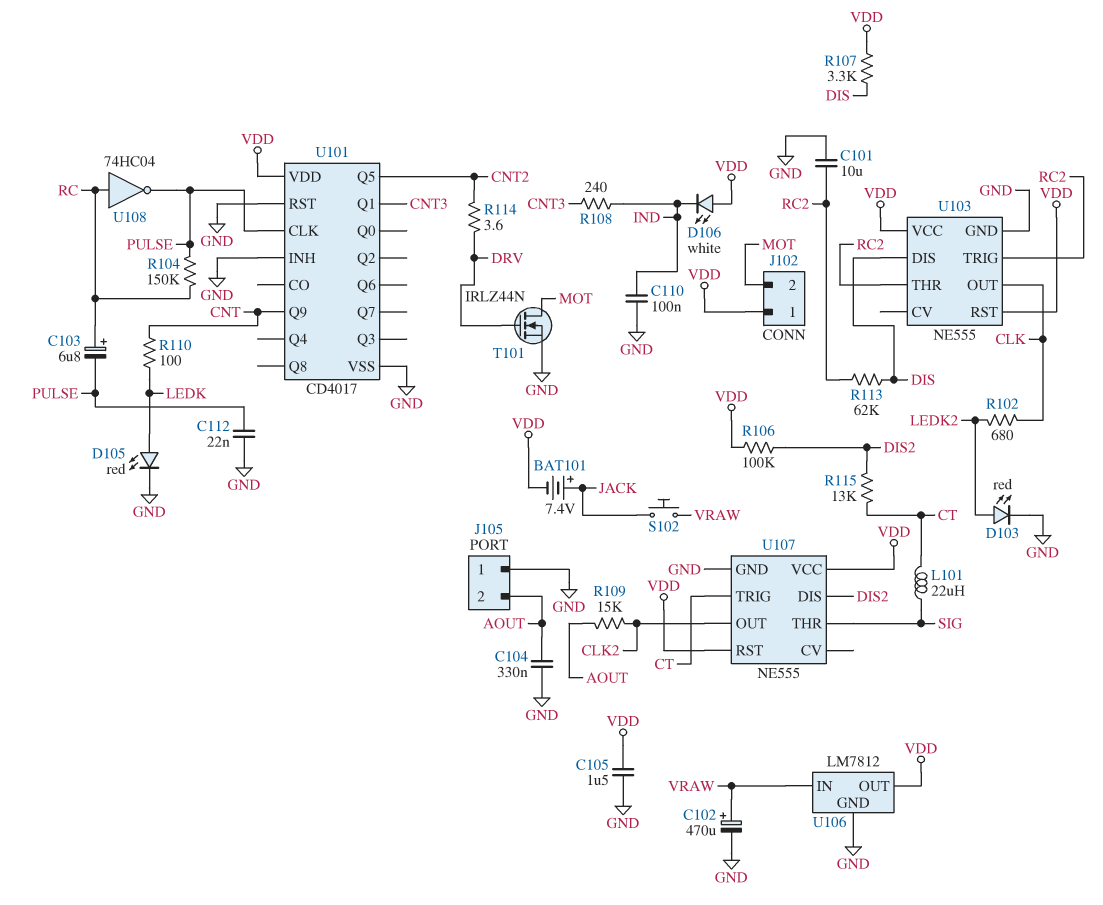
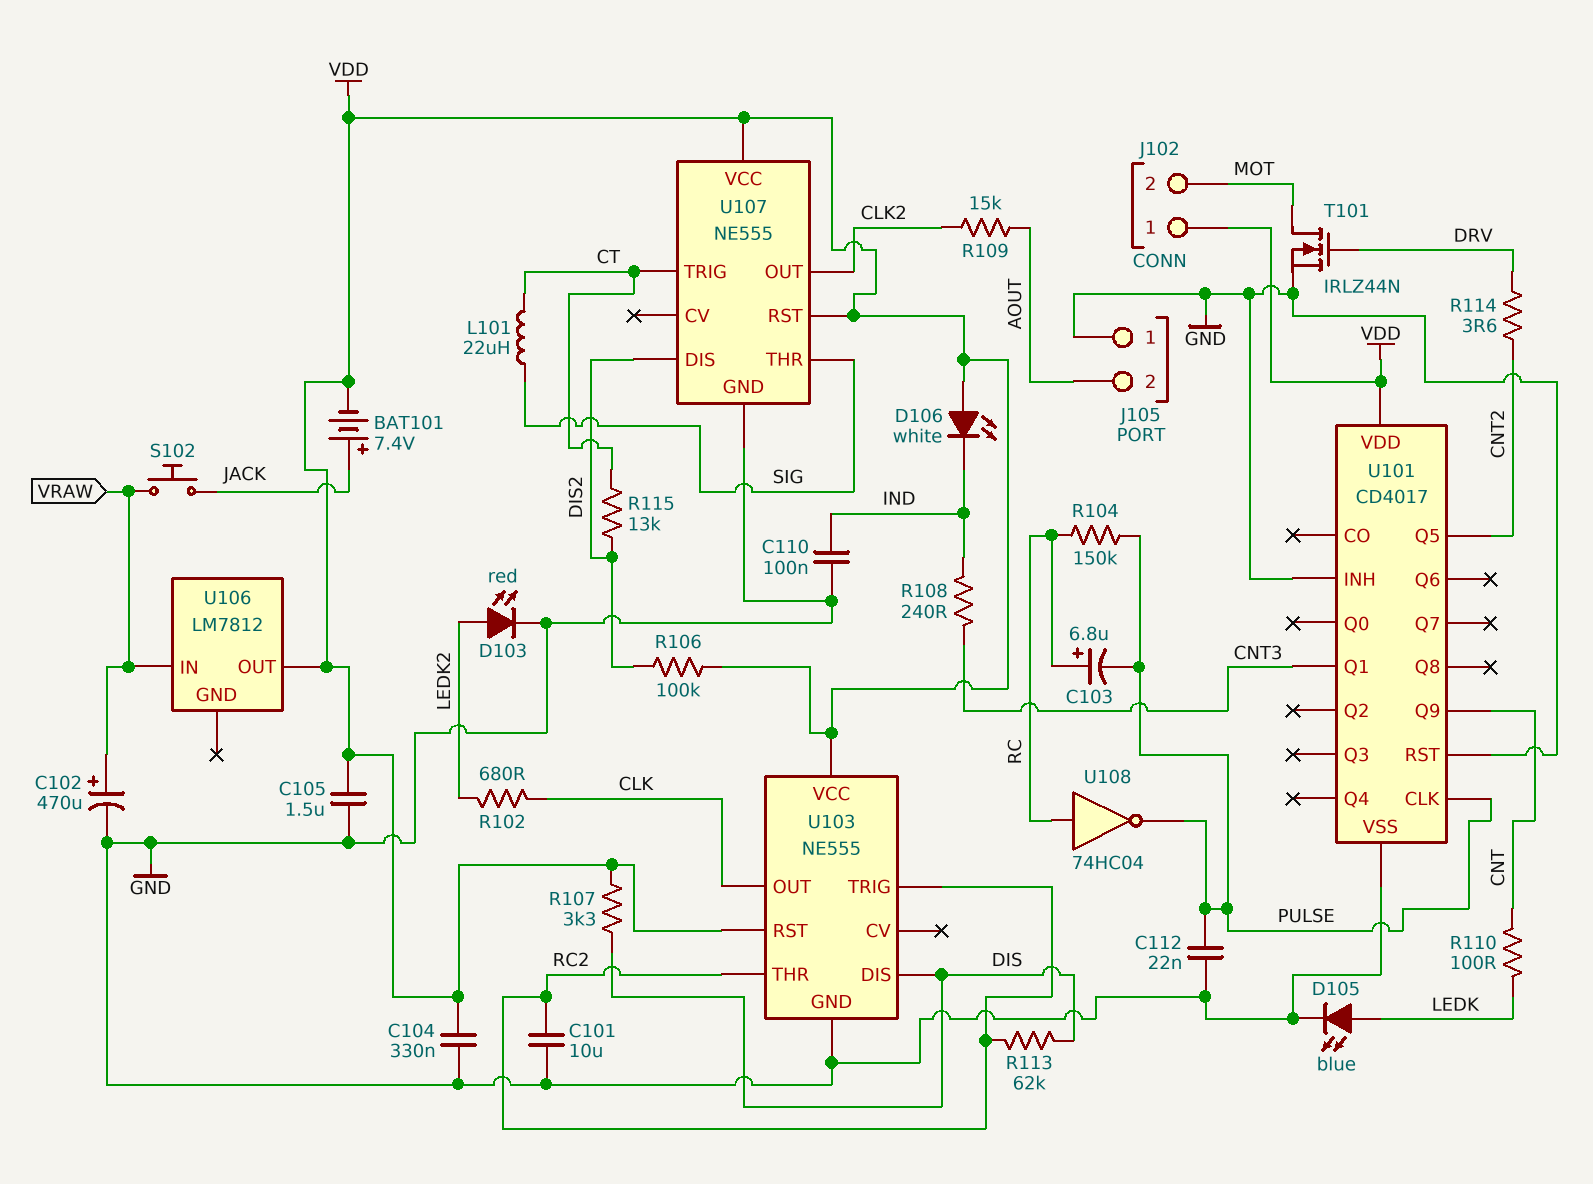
C104: 330nF (AOUT, GND) -> 330nF (GND, VDD)
D105: LED red (A LEDK, K GND) -> LED blue (A LEDK, K GND)
U106 pin GND: GND -> none

